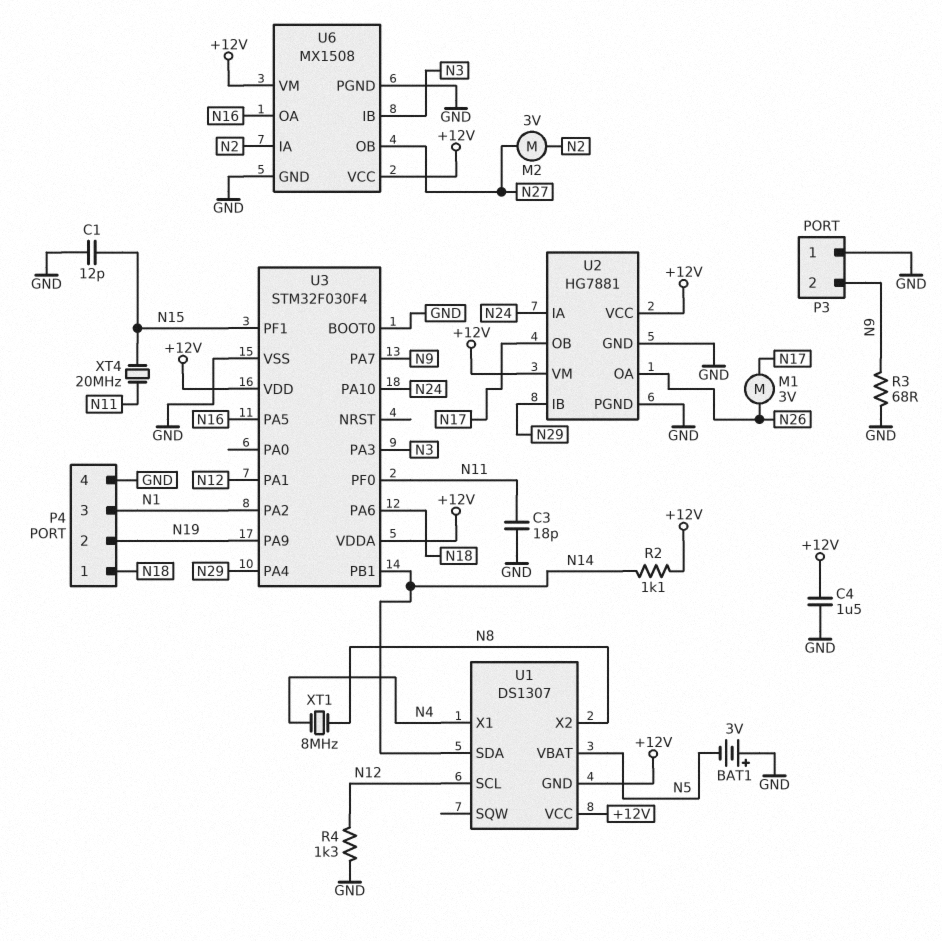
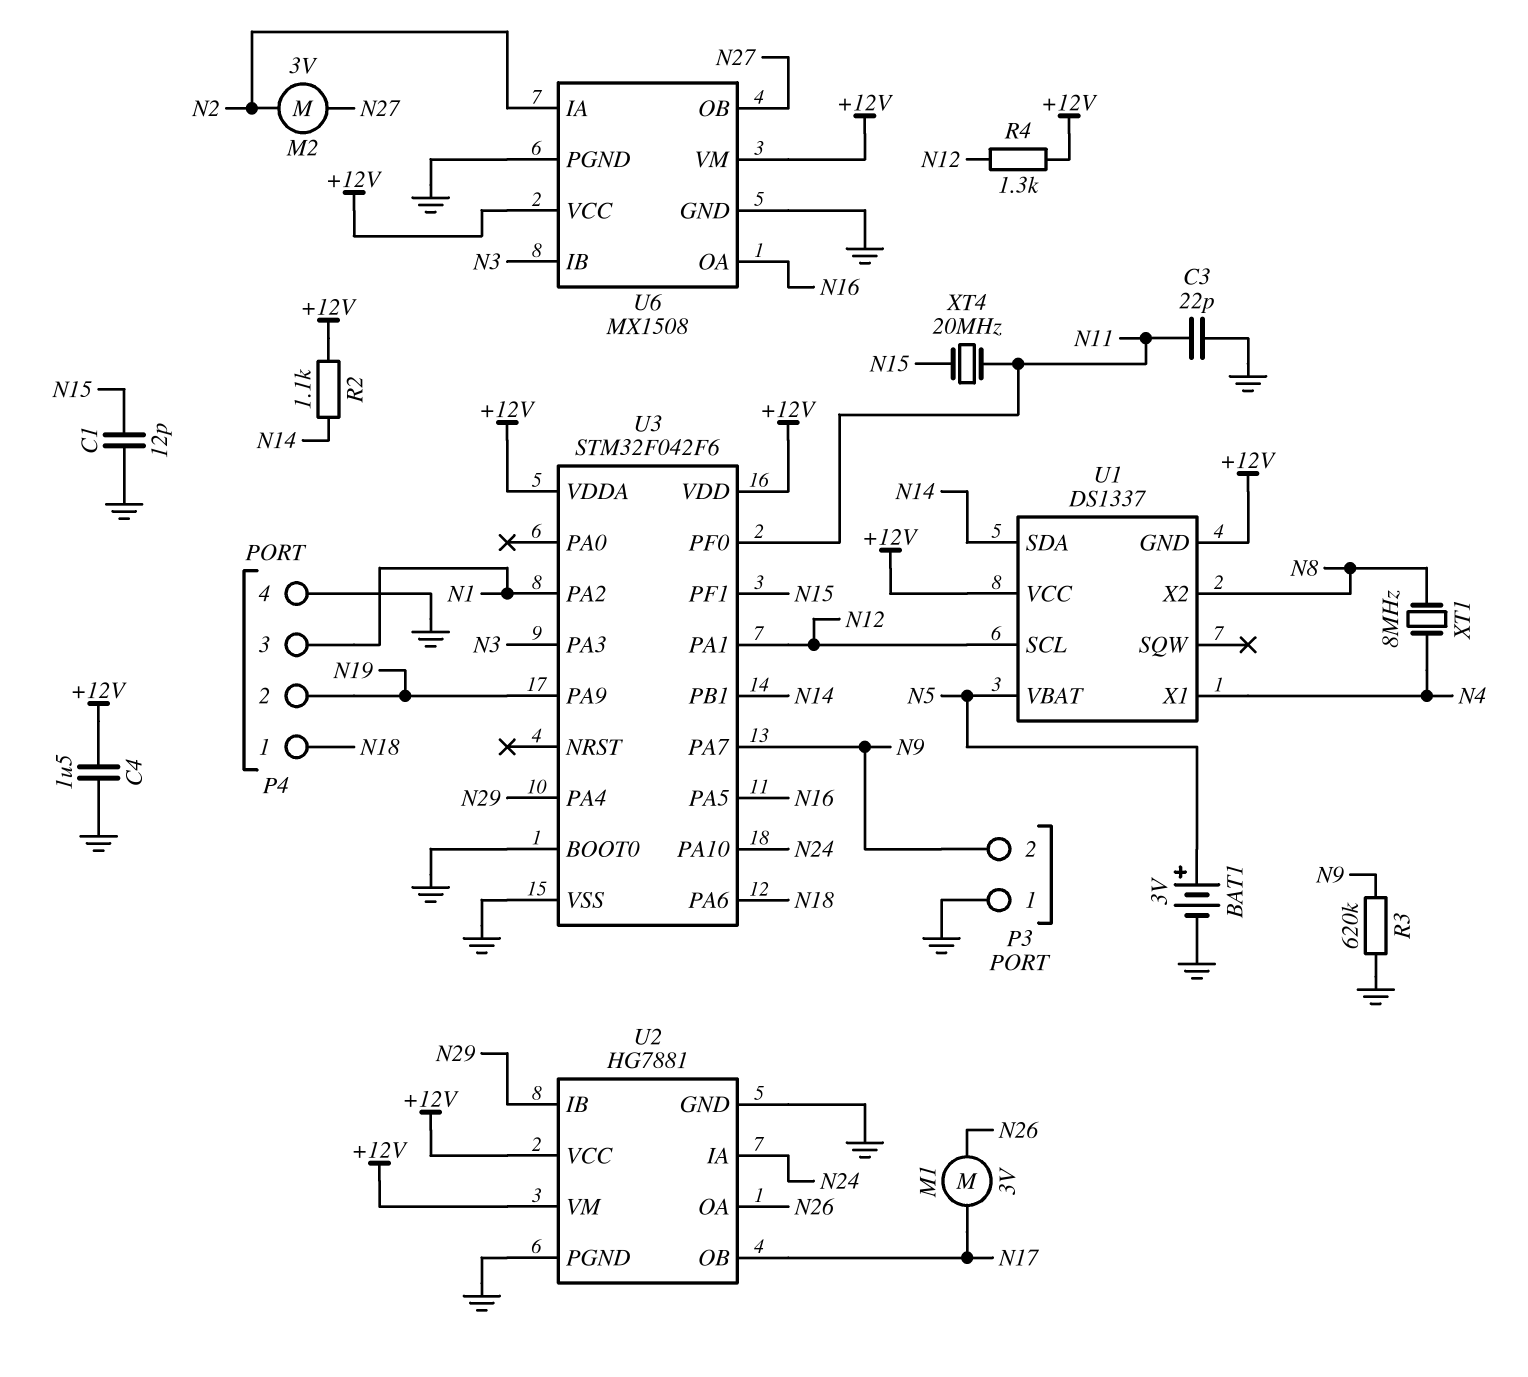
BAT1: 3V (plus GND, minus N5) -> 3V (plus N5, minus GND)
C3: 18pF (GND, N11) -> 22pF (GND, N11)
R3: 68 (GND, N9) -> 620k (GND, N9)
R4: 1.3k (GND, N12) -> 1.3k (+12V, N12)
U1: DS1307 -> DS1337
U3: STM32F030F4 -> STM32F042F6

